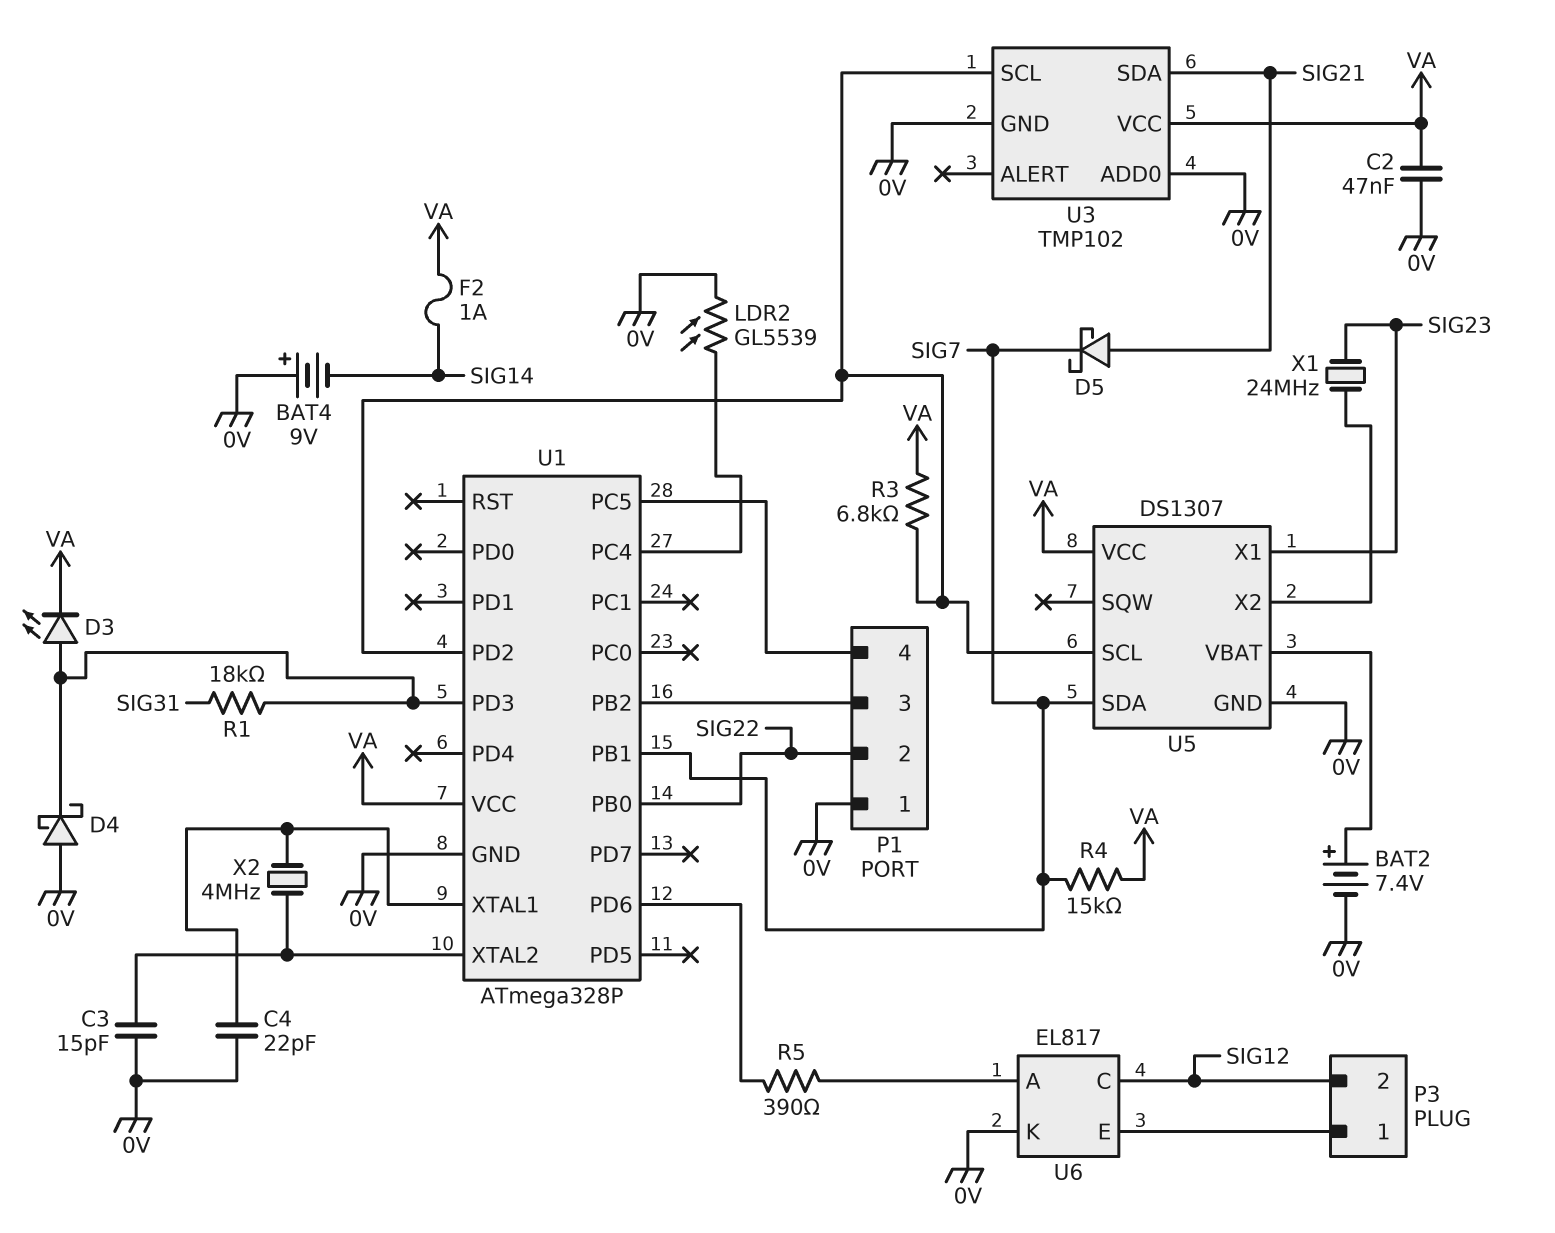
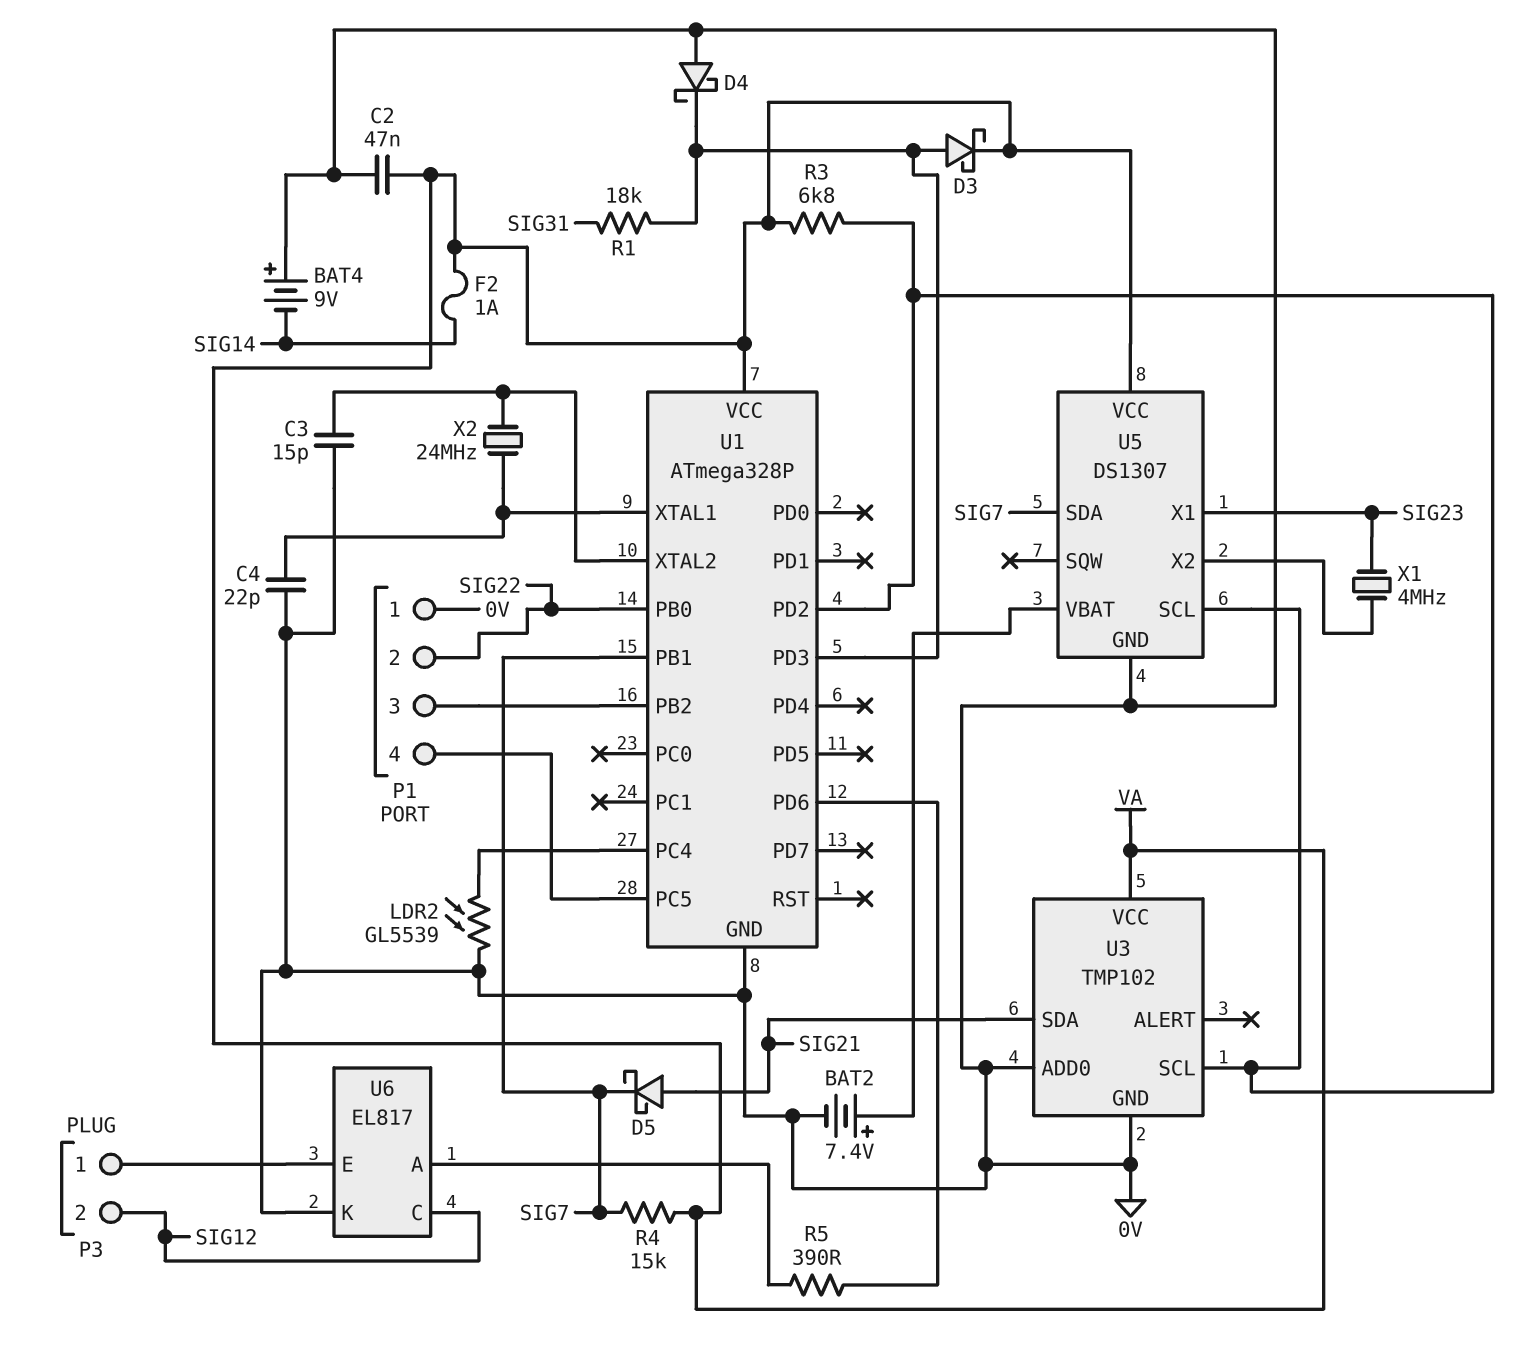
D3: LED (A U1/PD3, K VA) -> schottky (A U1/PD3, K VA)
X1: 24MHz (SIG23, U5/X2) -> 4MHz (SIG23, U5/X2)
X2: 4MHz (U1/XTAL1, U1/XTAL2) -> 24MHz (U1/XTAL1, U1/XTAL2)

